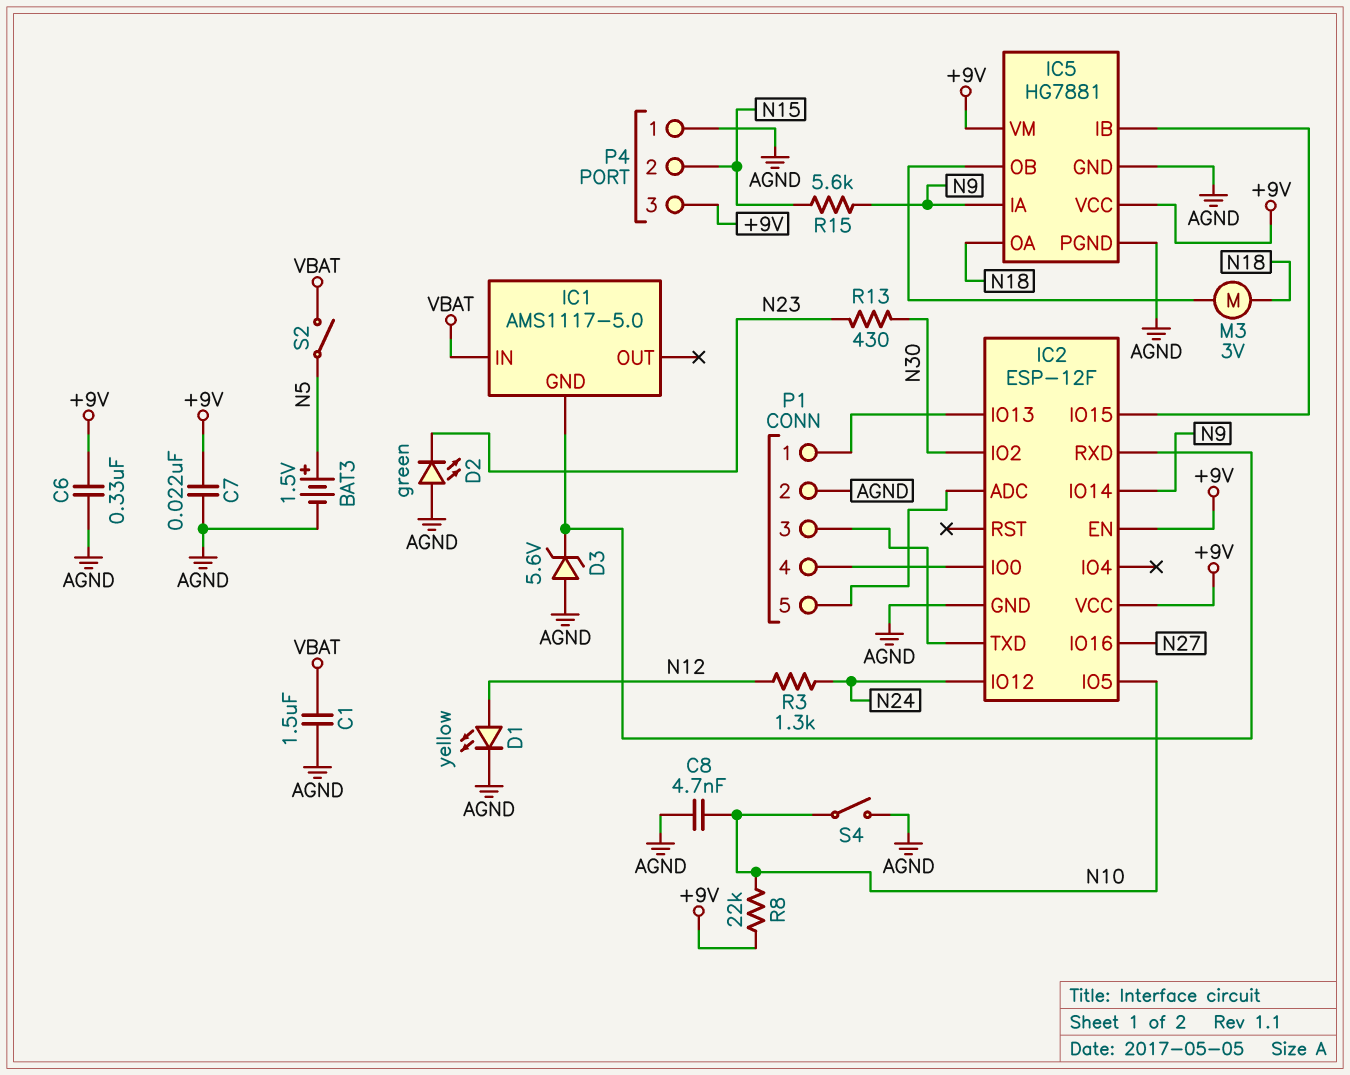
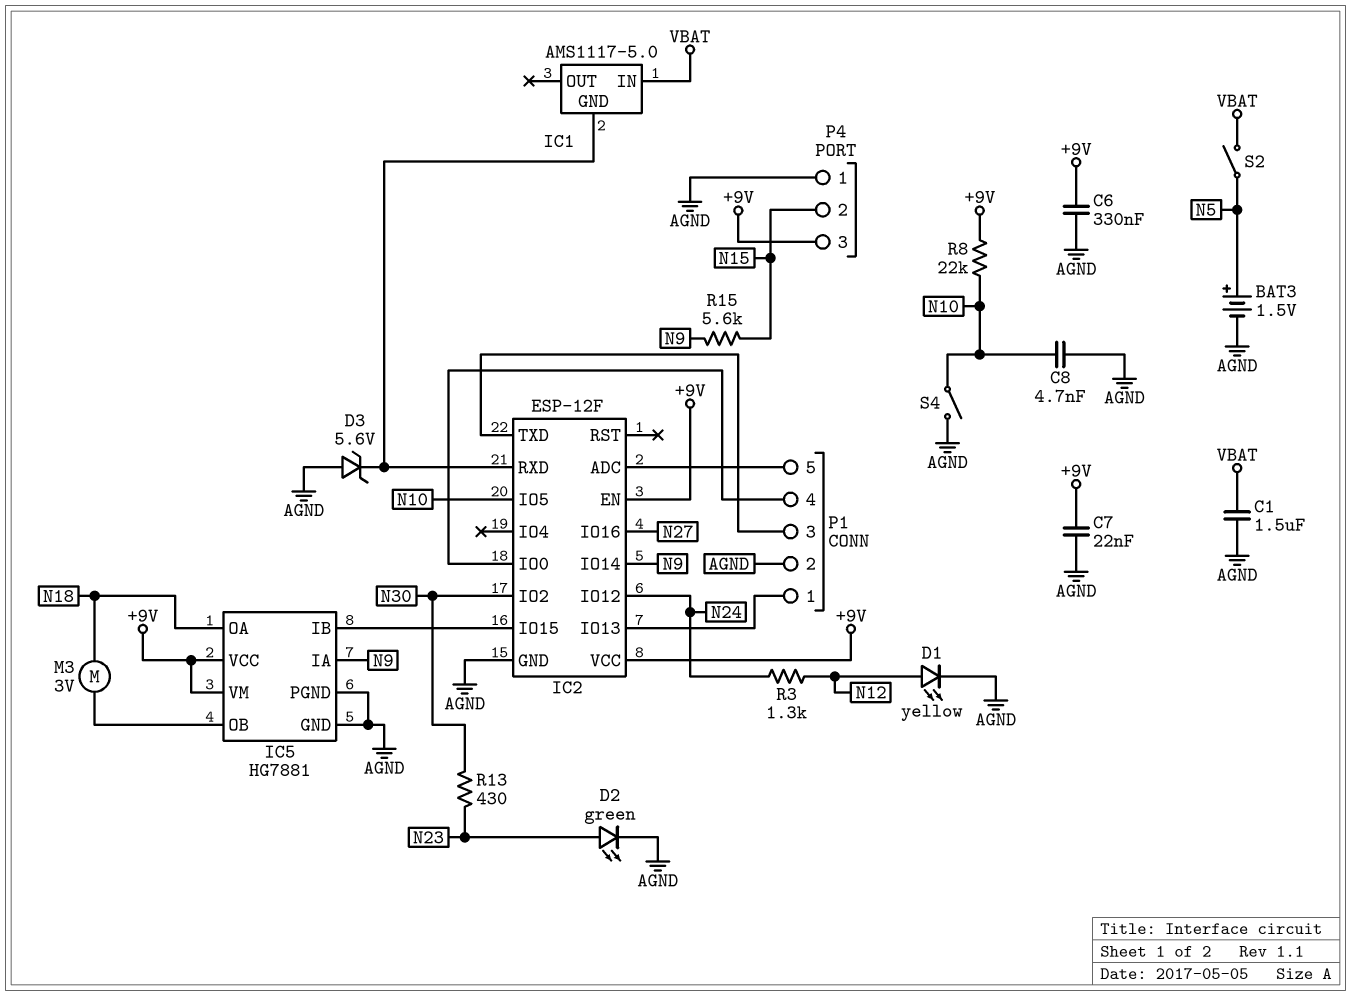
D2: LED green (A AGND, K N23) -> LED green (A N23, K AGND)

